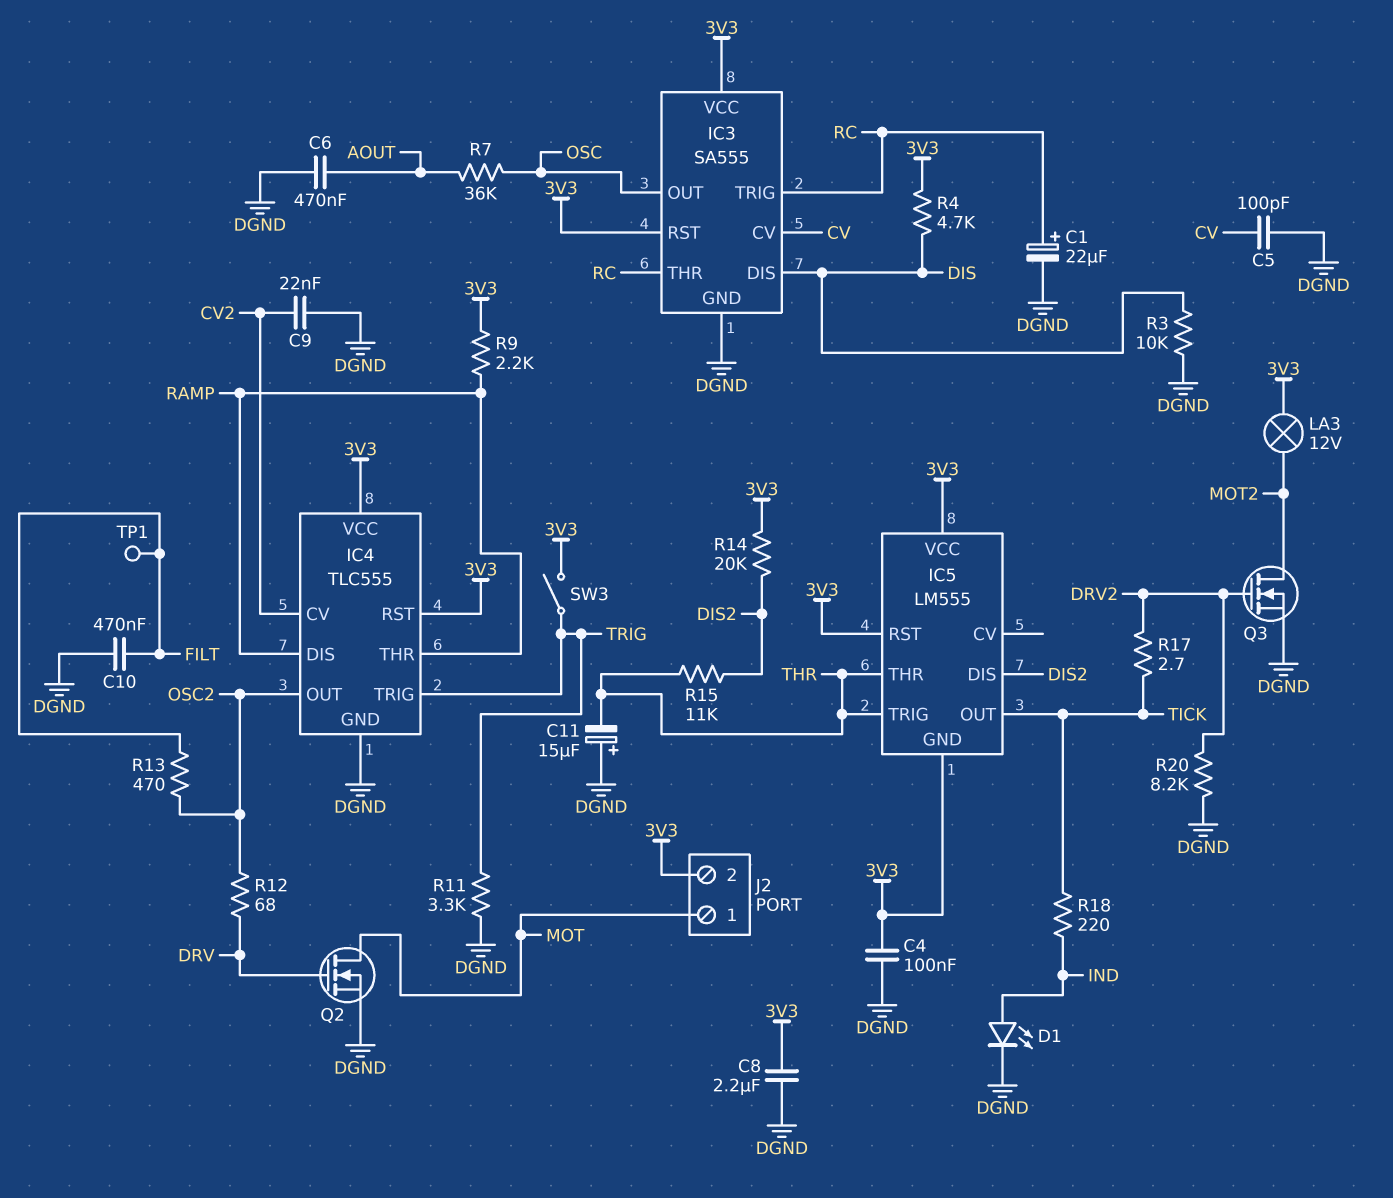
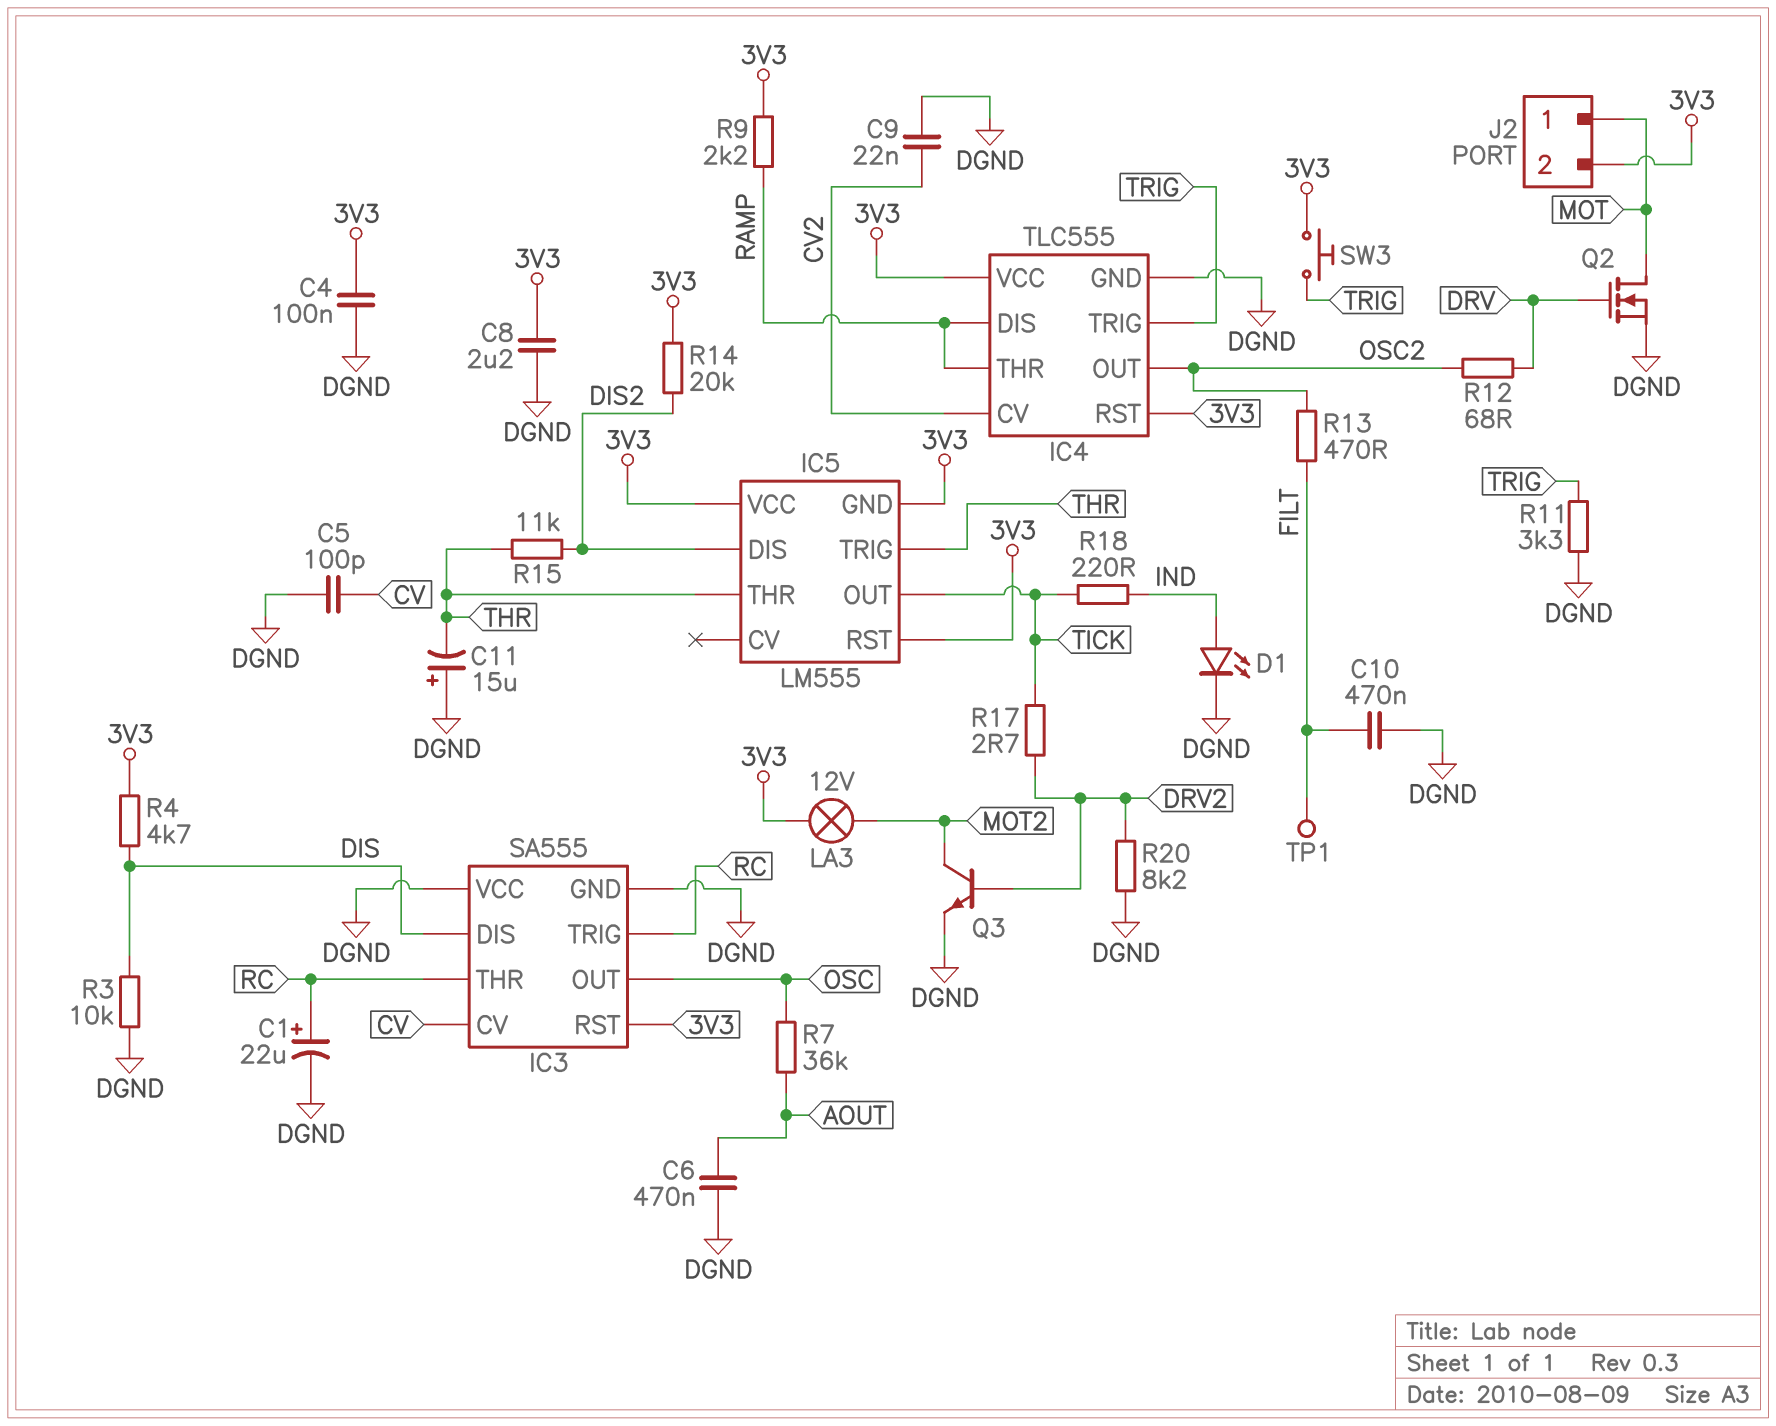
IC3 pin VCC: 3V3 -> DGND
Q3: NMOS (G DRV2, D MOT2, S DGND) -> NPN (B DRV2, C MOT2, E DGND)
SW3: switch (3V3, TRIG) -> button (3V3, TRIG)

